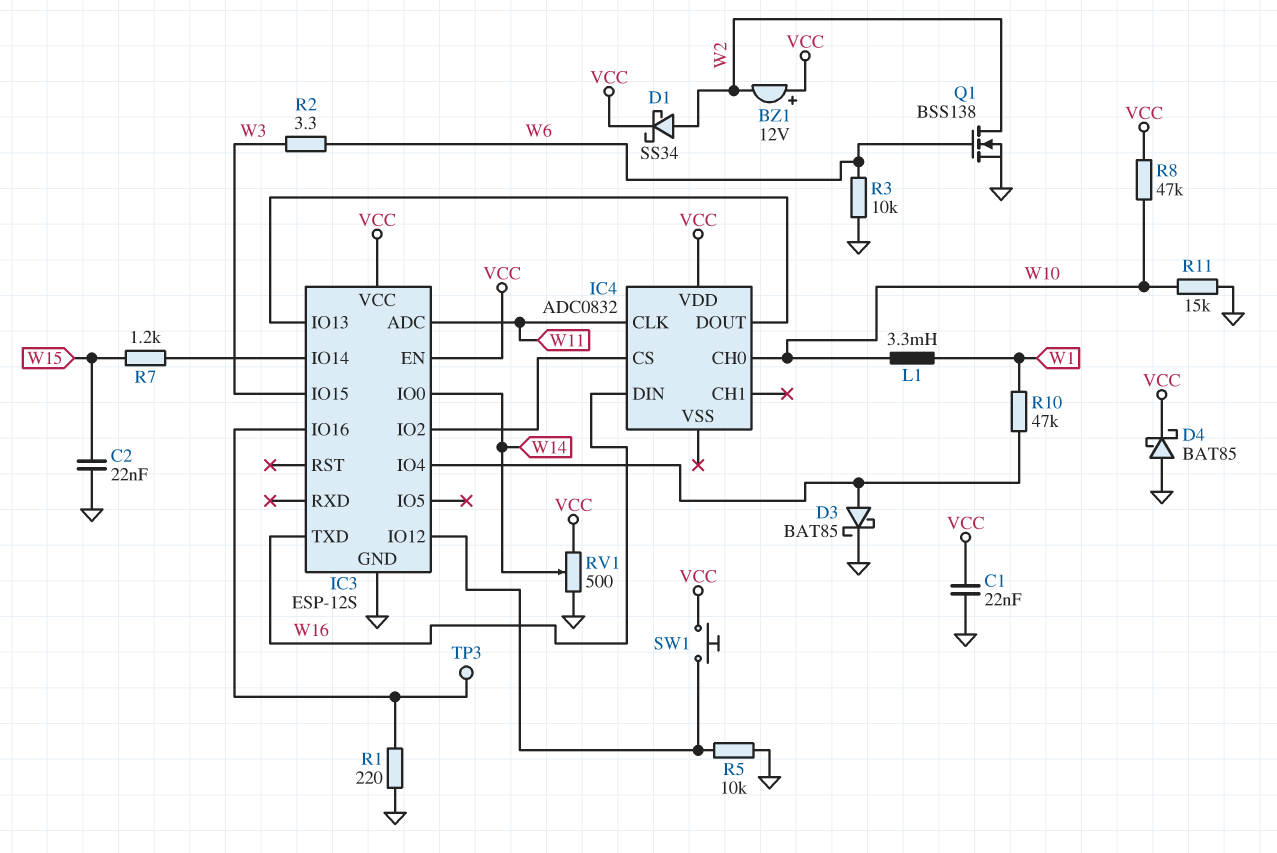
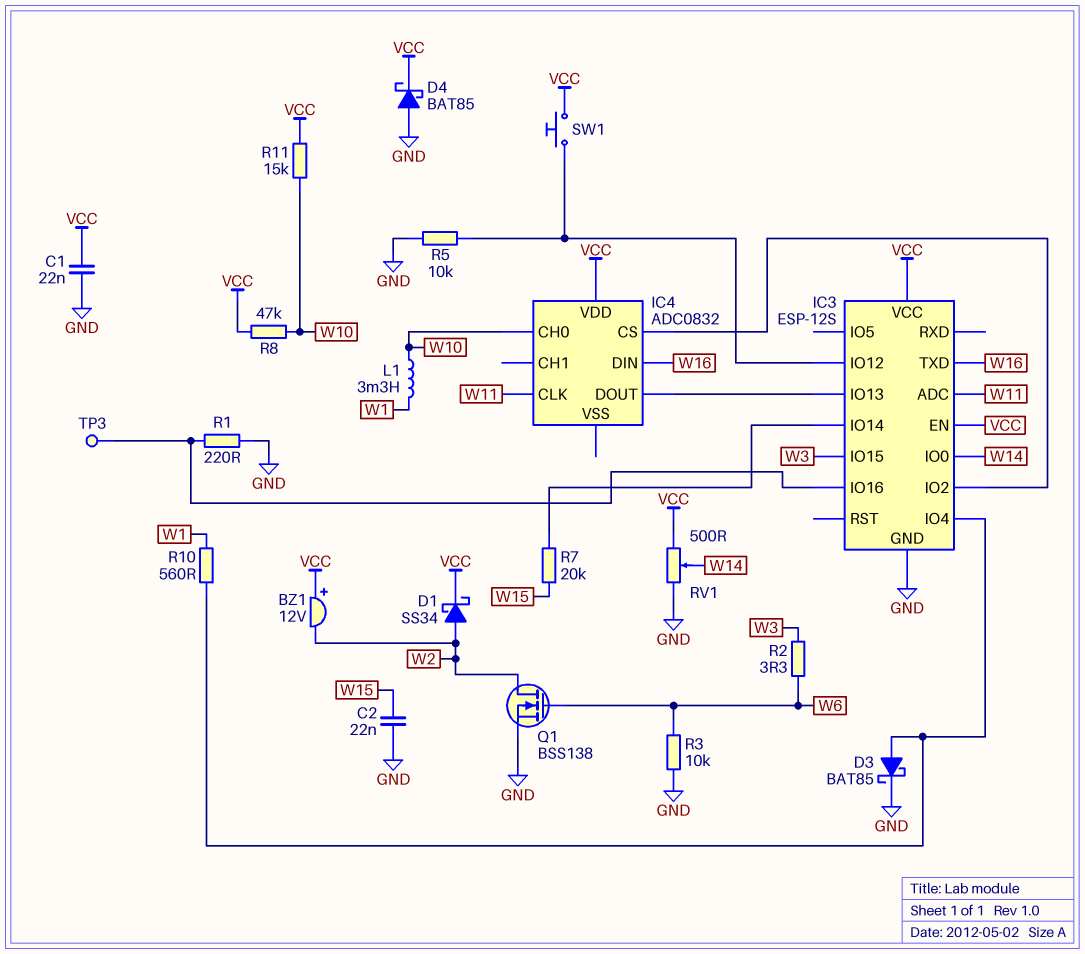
R7: 1.2k (IC3/IO14, W15) -> 20k (IC3/IO14, W15)
R10: 47k (IC3/IO4, W1) -> 560 (IC3/IO4, W1)
R11: 15k (GND, W10) -> 15k (VCC, W10)

